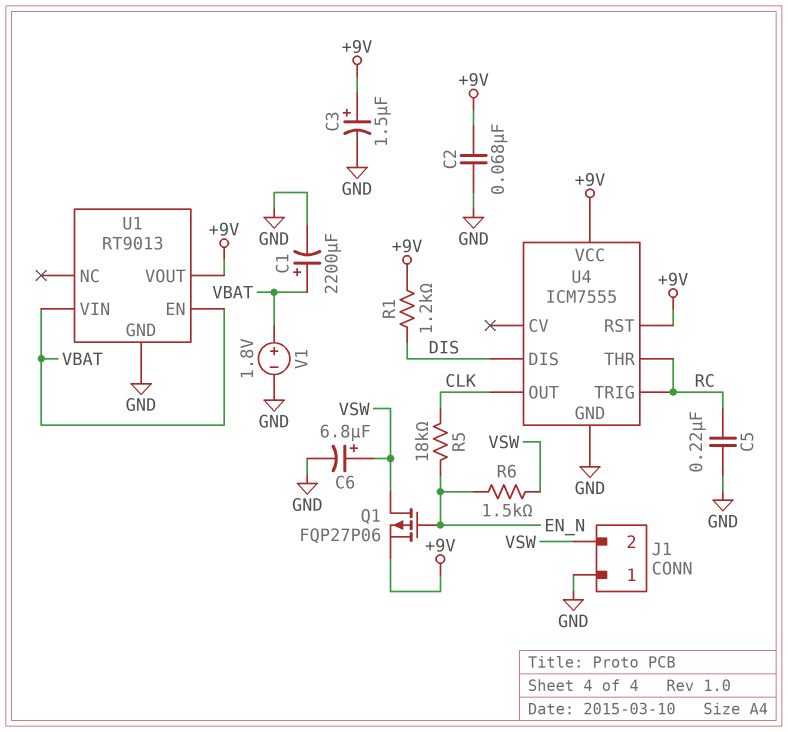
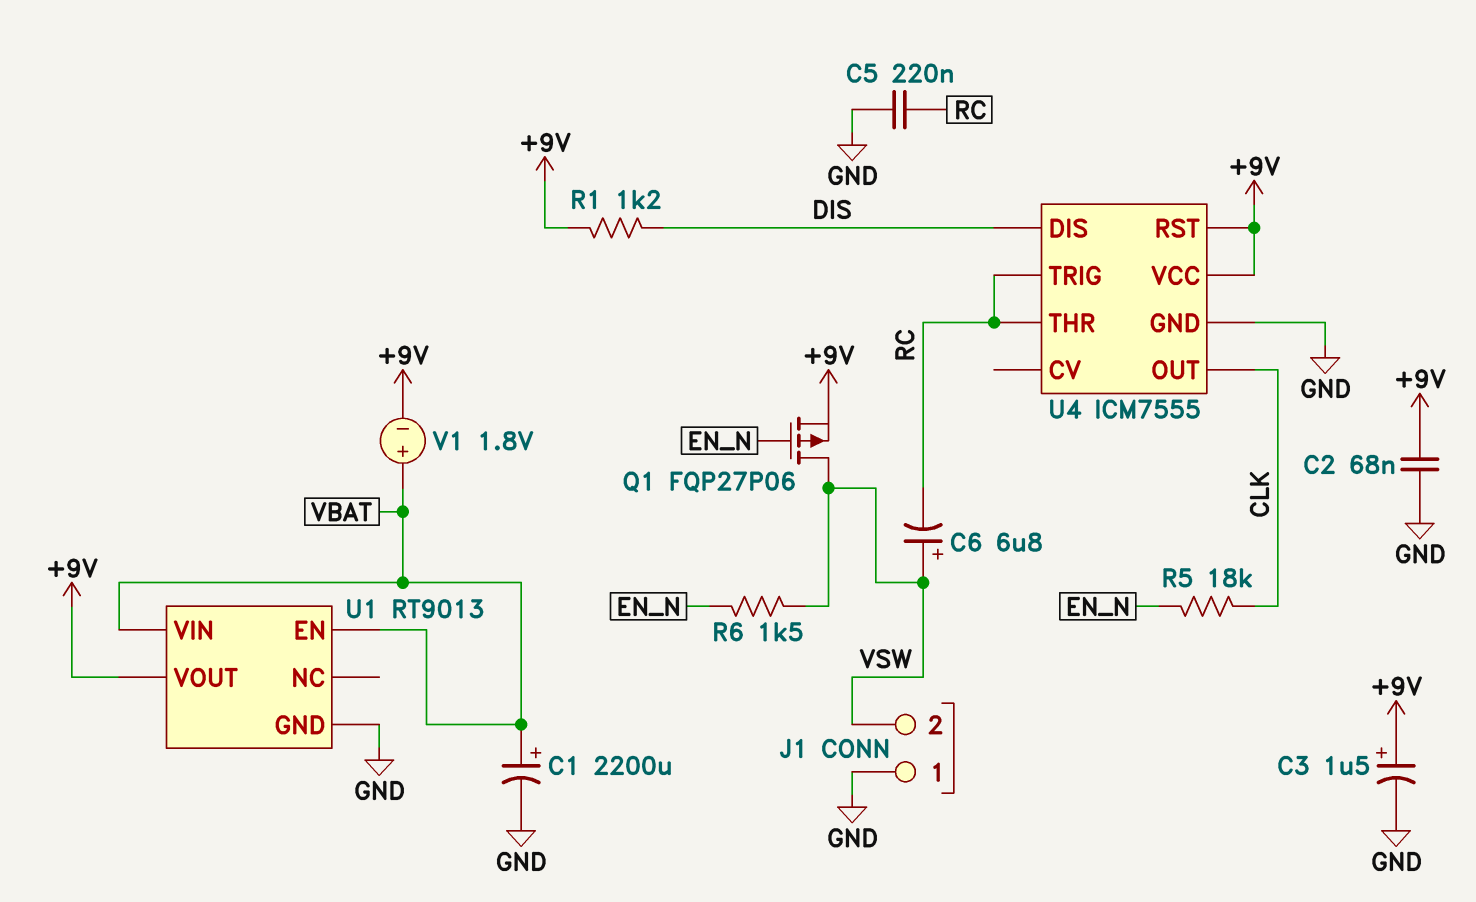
C6: 6.8uF (plus VSW, minus GND) -> 6.8uF (plus VSW, minus RC)
V1: 1.8V (plus VBAT, minus GND) -> 1.8V (plus VBAT, minus +9V)

